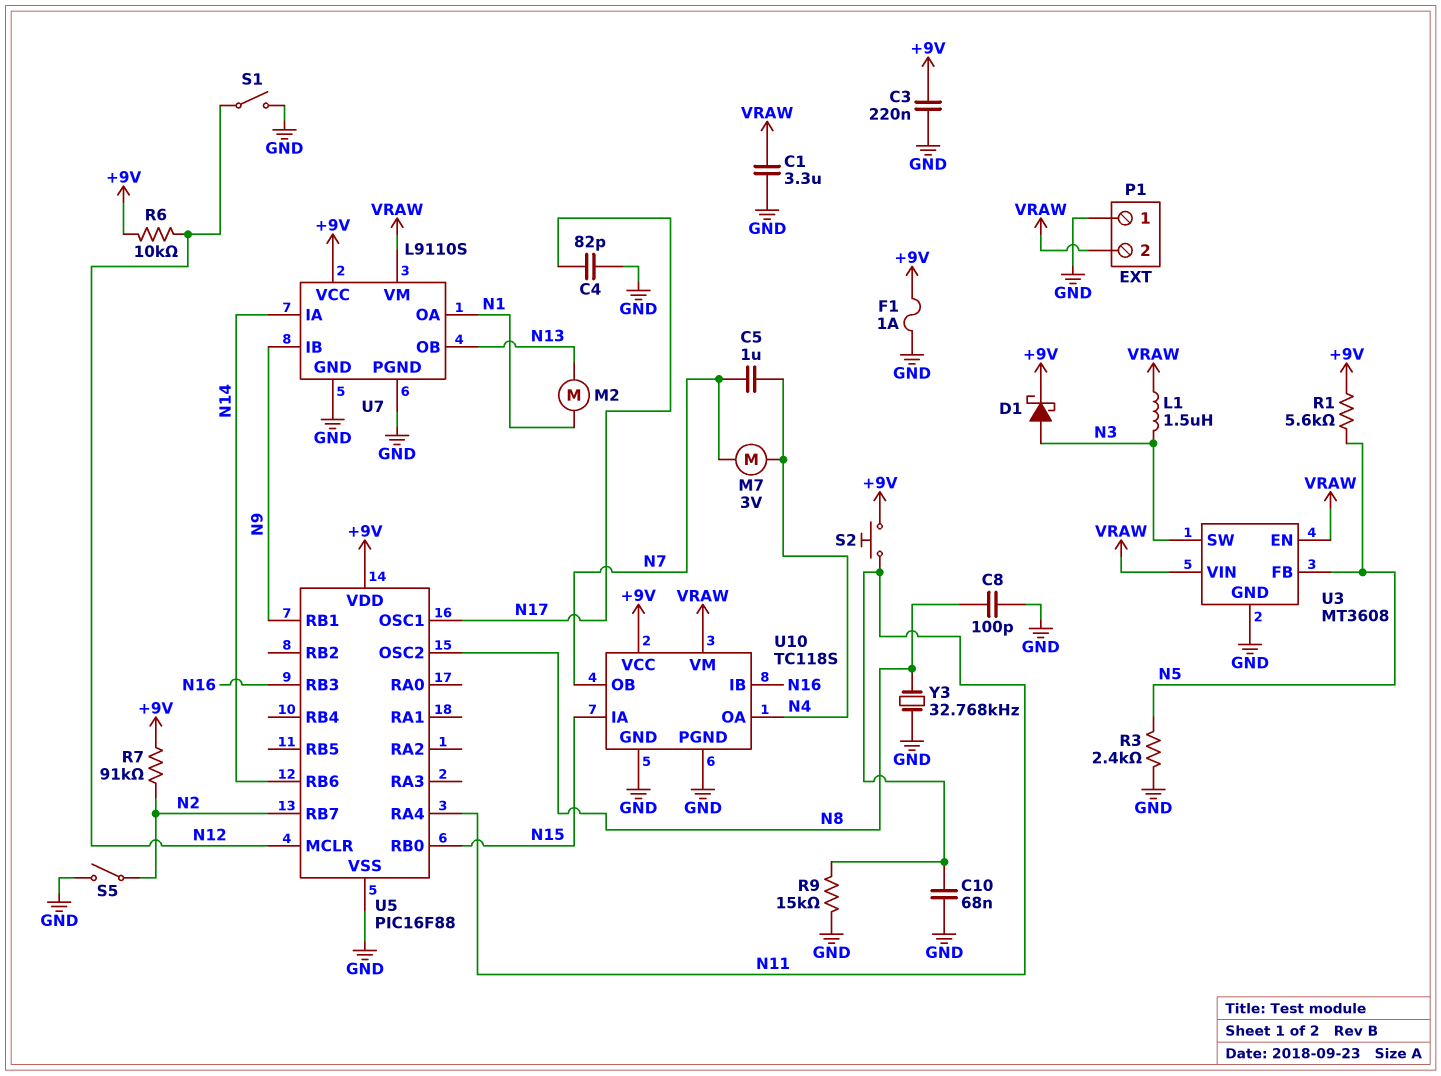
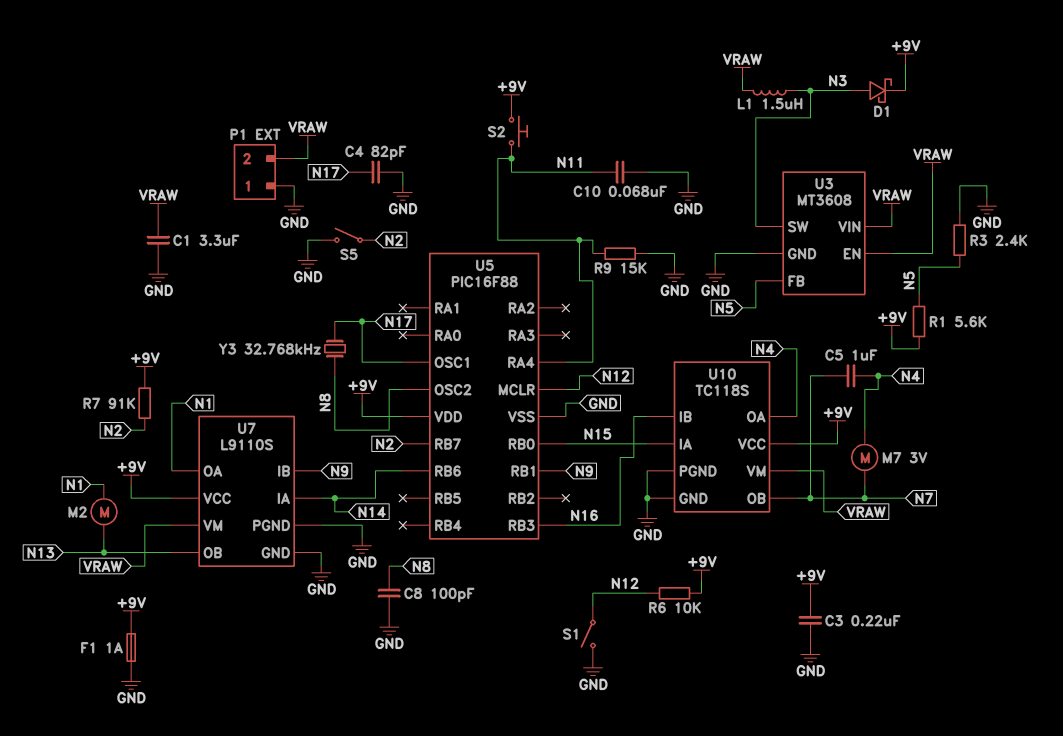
Y3: 32.768kHz (GND, N8) -> 32.768kHz (N8, N17)

